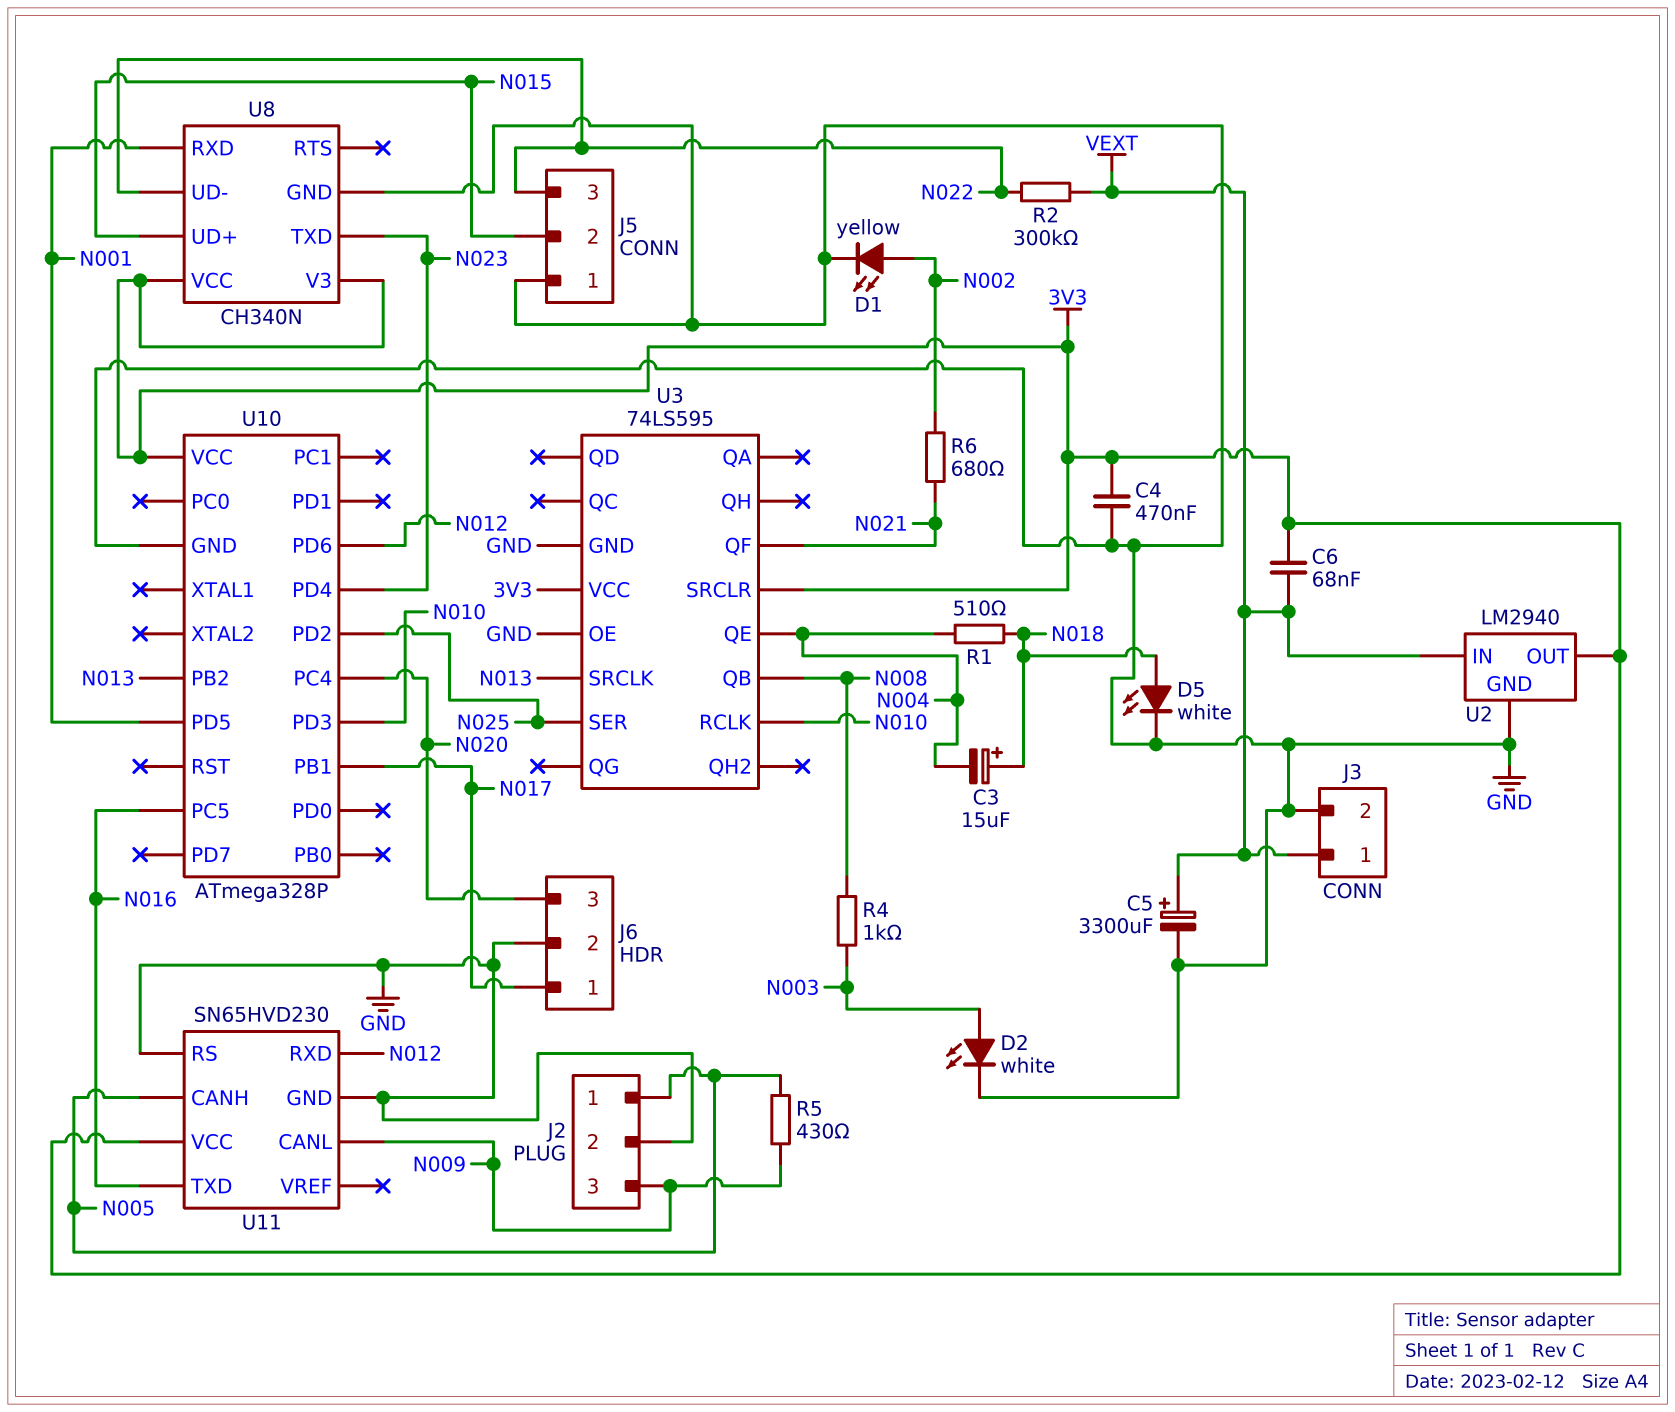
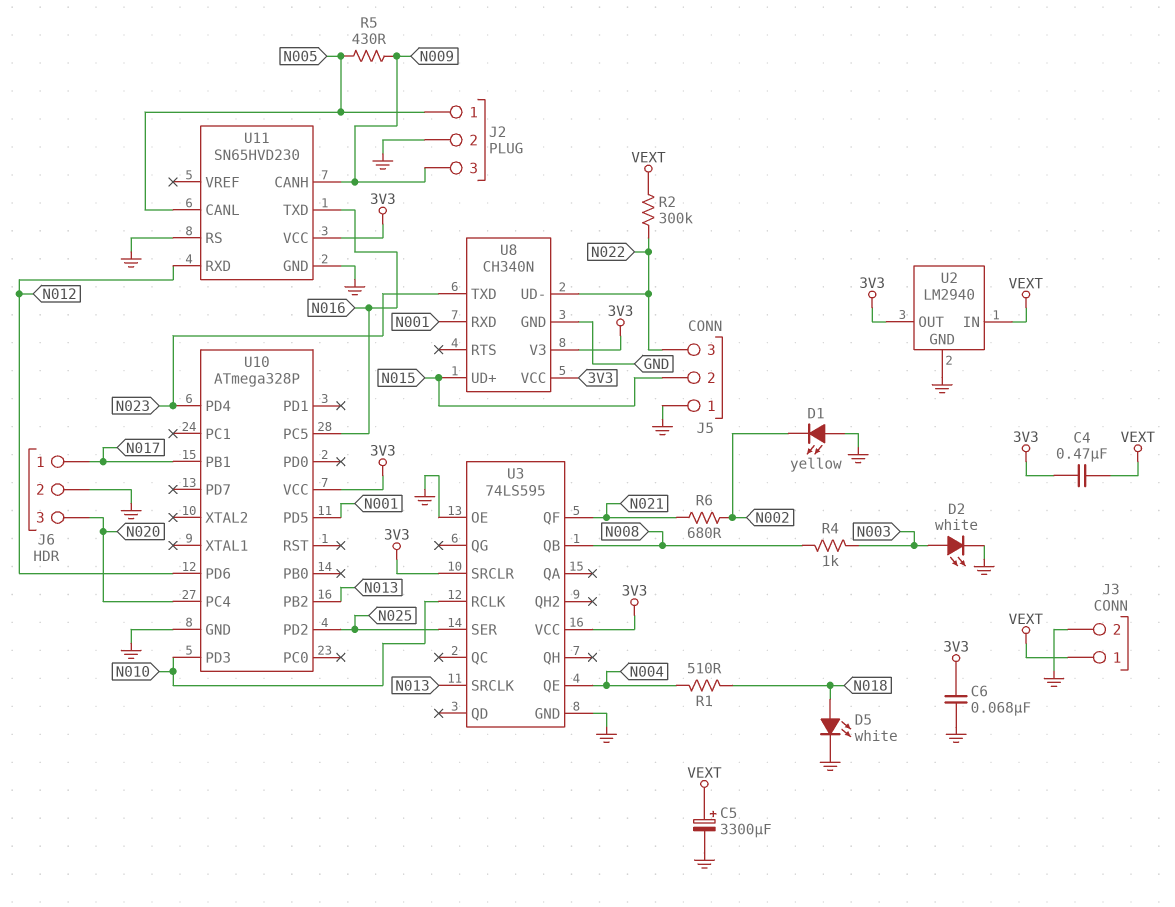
C3: 15uF (plus N018, minus N004) -> none
C4: 470nF (3V3, GND) -> 470nF (3V3, VEXT)
C6: 68nF (3V3, VEXT) -> 68nF (3V3, GND)
D1: LED yellow (A N002, K GND) -> LED yellow (A GND, K N002)
U11 pin CANH: N005 -> N009
U11 pin CANL: N009 -> N005

